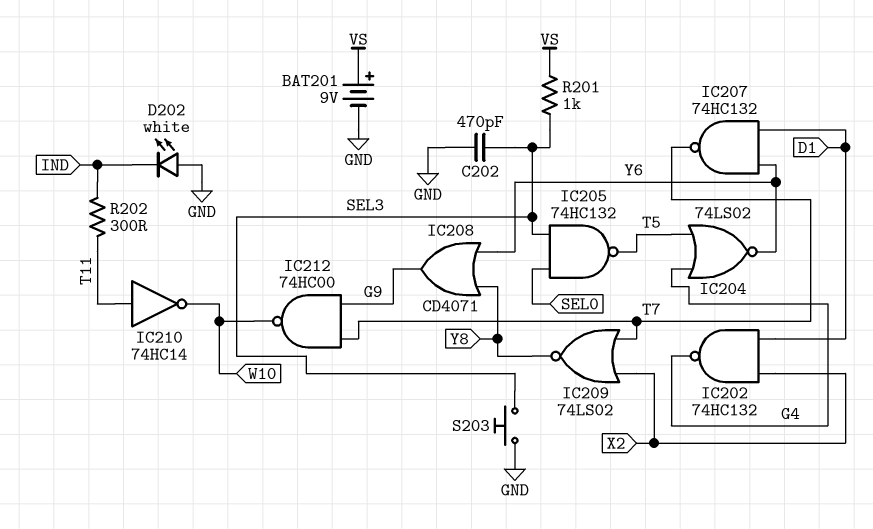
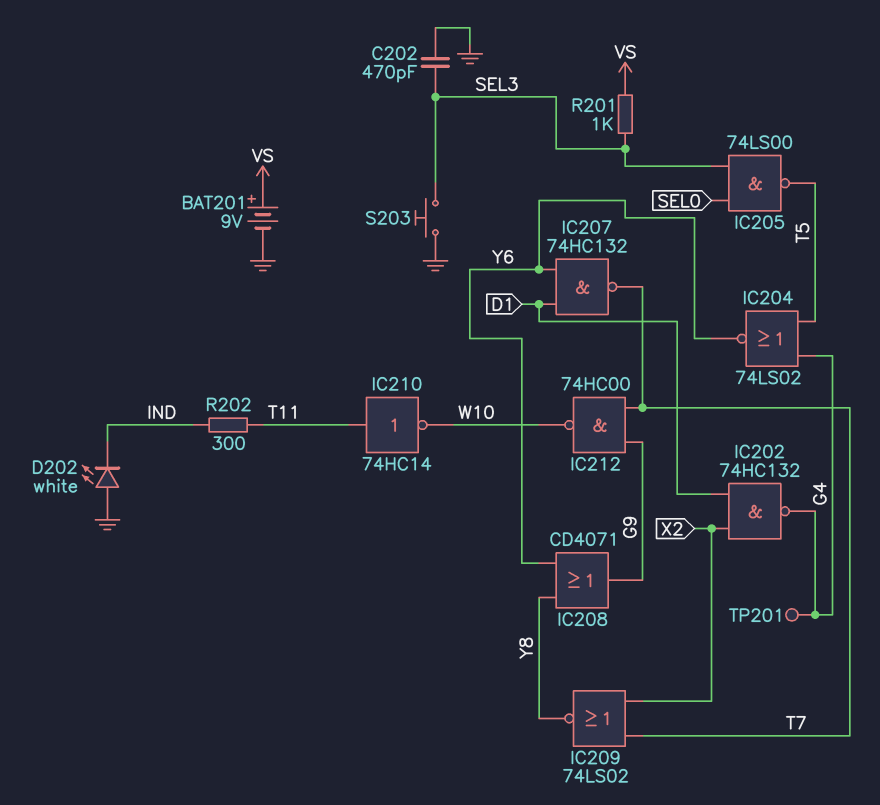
IC205: NAND 74HC132 (in SEL0, in SEL3, out T5) -> NAND 74LS00 (in SEL0, in SEL3, out T5)
TP201: none -> test point (G4)

